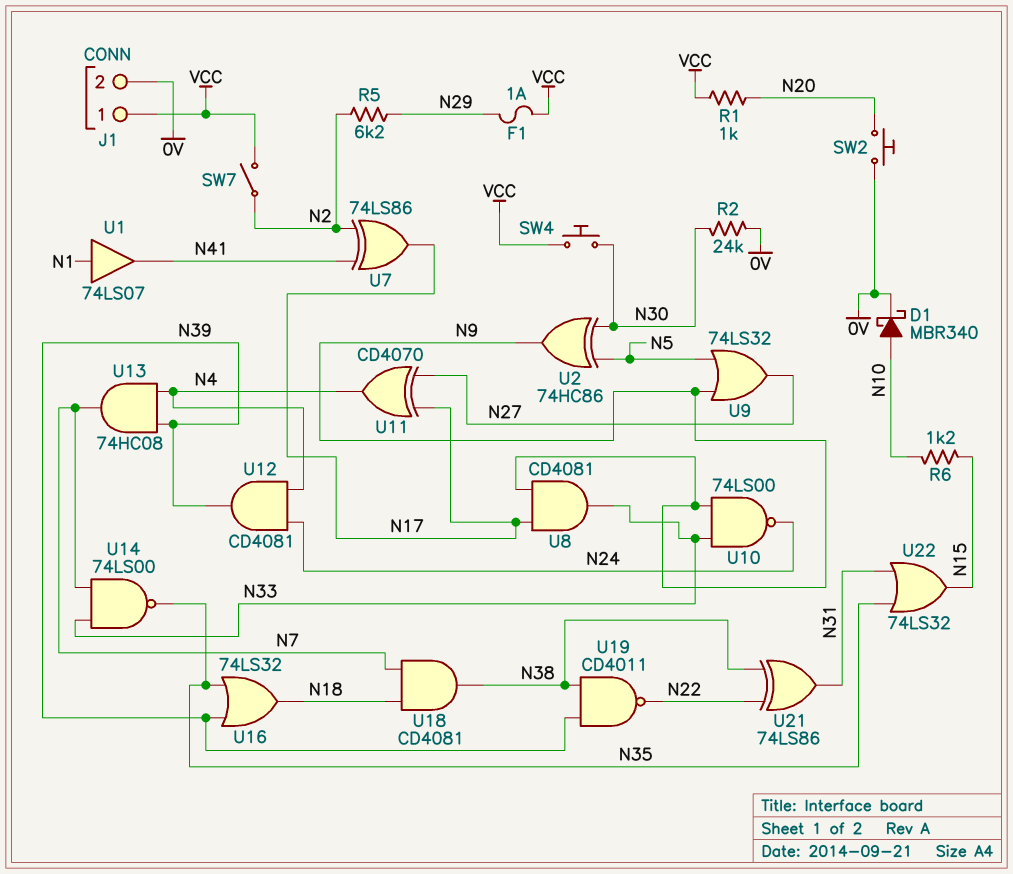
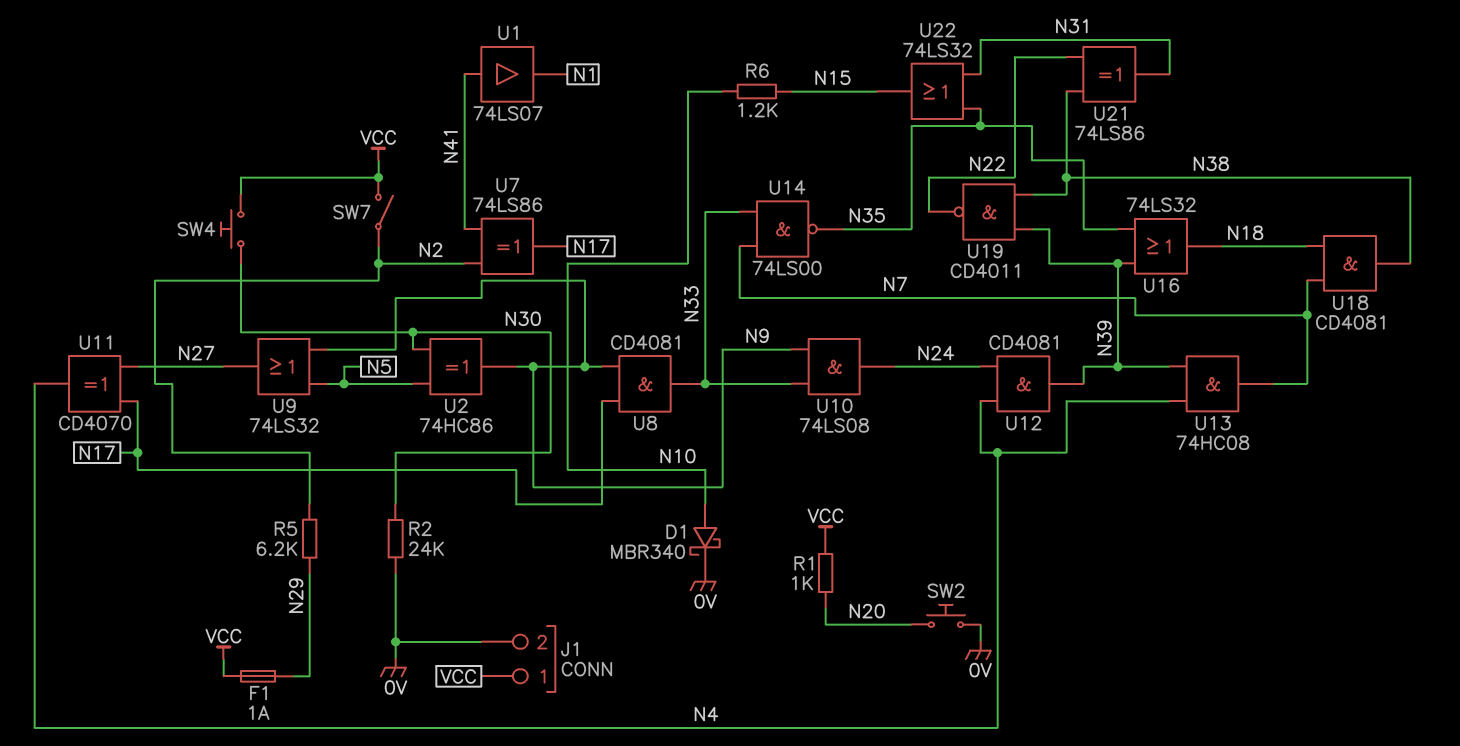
U1: buffer 74LS07 (in N1, out N41) -> buffer 74LS07 (in N41, out N1)
U10: NAND 74LS00 (in N9, in N33, out N24) -> AND 74LS08 (in N9, in N33, out N24)

